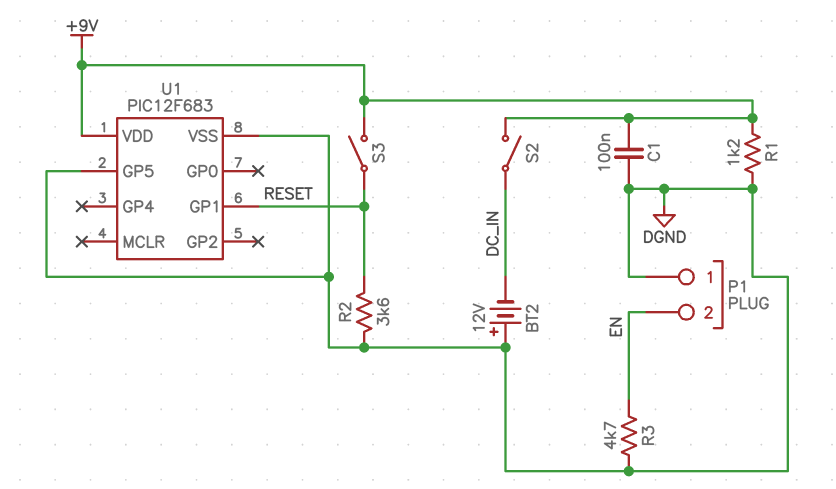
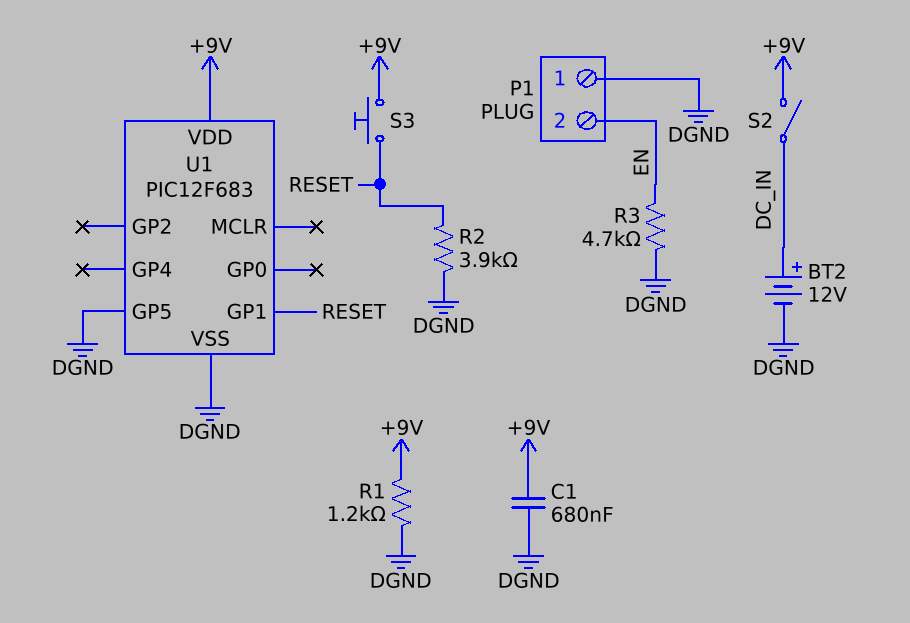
BT2: 12V (plus DGND, minus DC_IN) -> 12V (plus DC_IN, minus DGND)
C1: 100nF (+9V, DGND) -> 680nF (+9V, DGND)
R2: 3.6k (DGND, RESET) -> 3.9k (DGND, RESET)
S3: switch (+9V, RESET) -> button (+9V, RESET)

